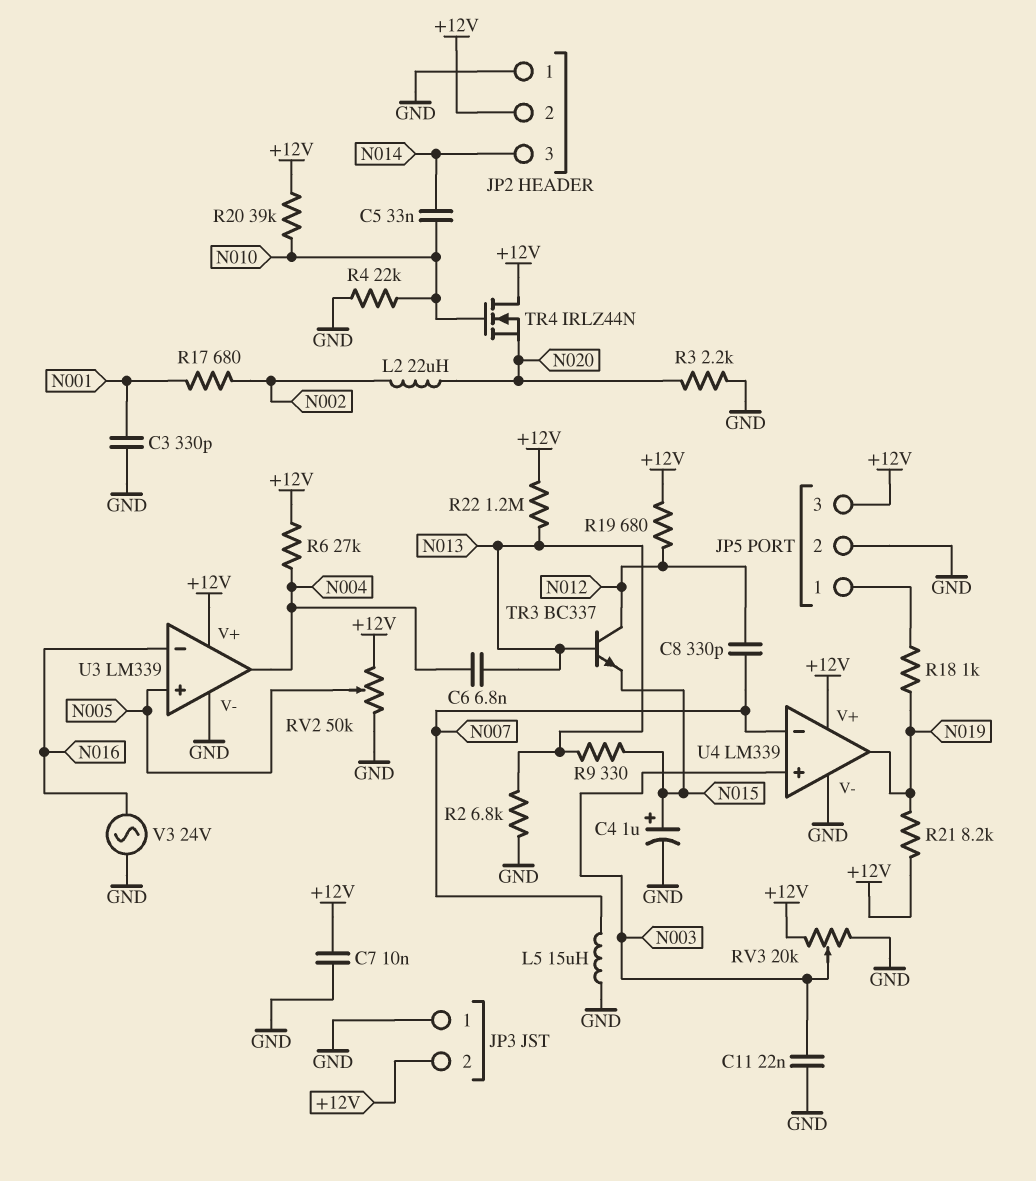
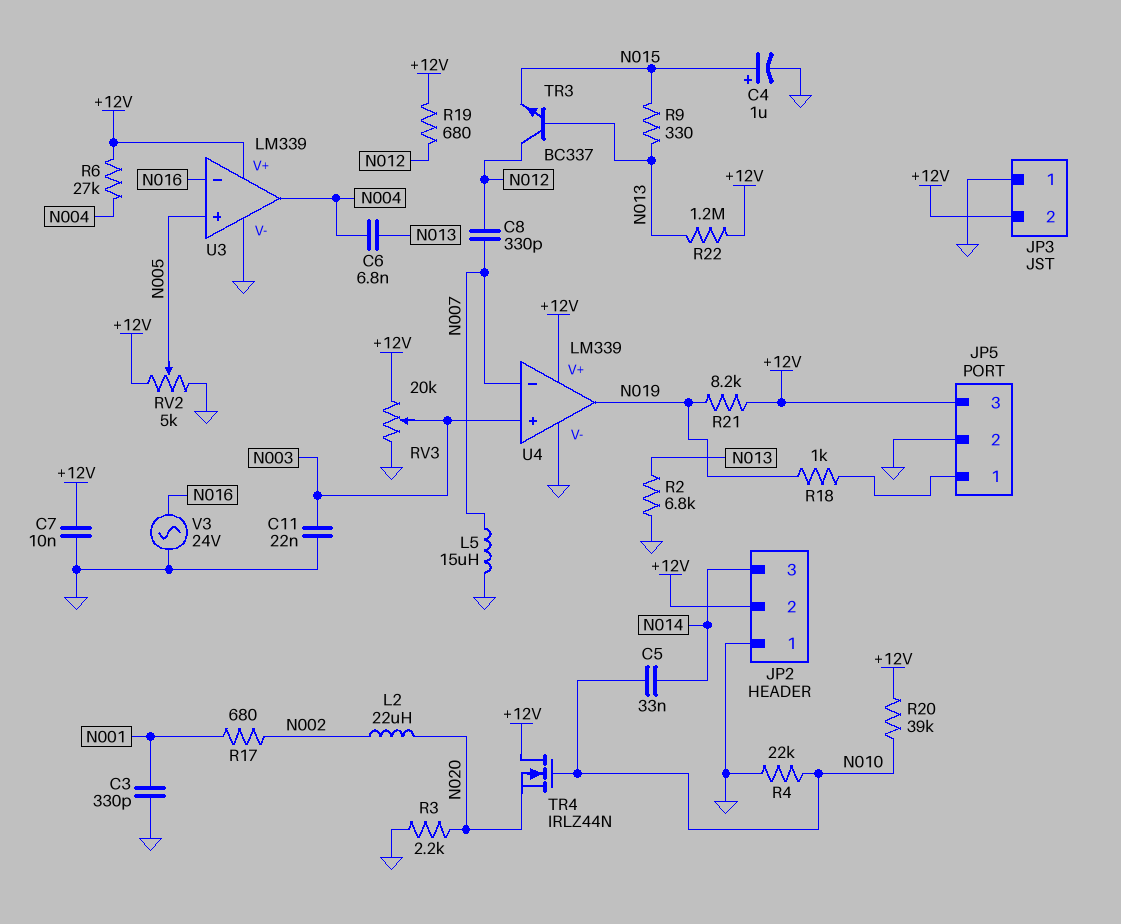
RV2: 50k (+12V, GND, wiper N005) -> 5k (+12V, GND, wiper N005)

